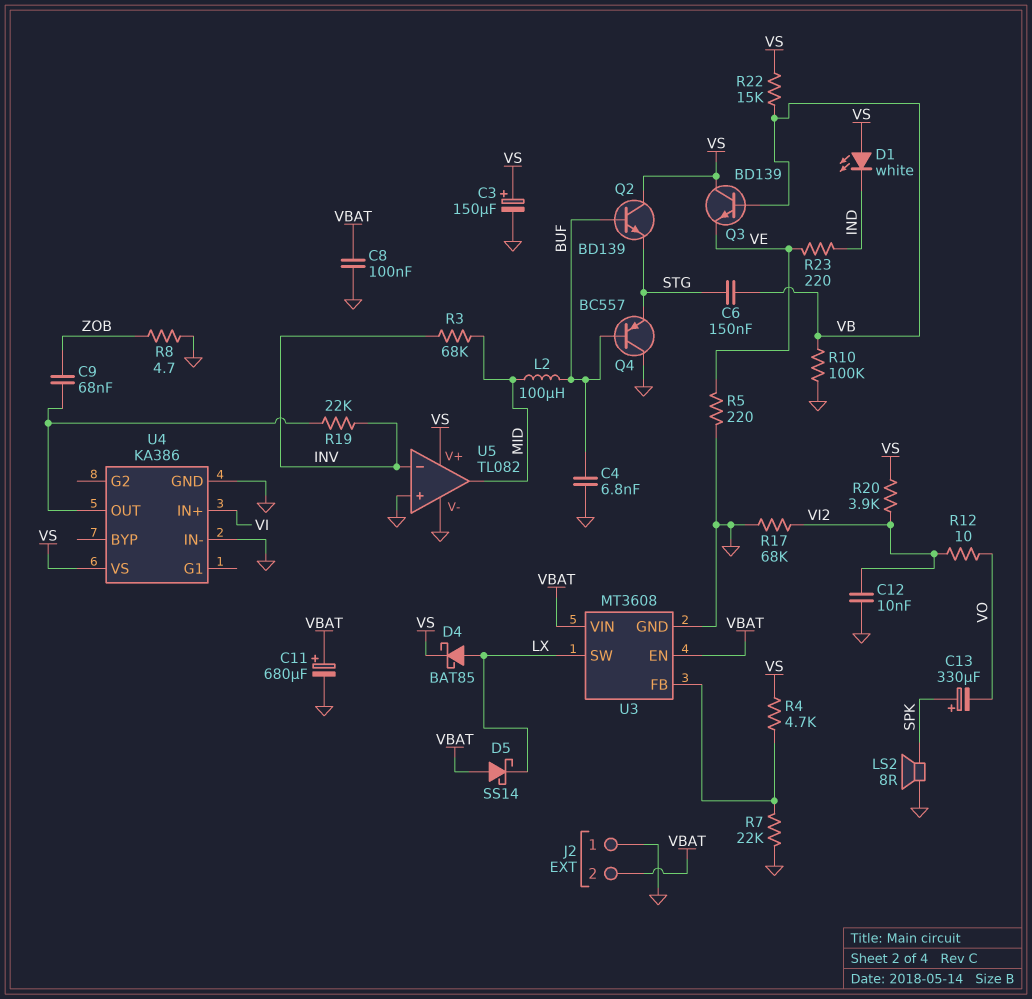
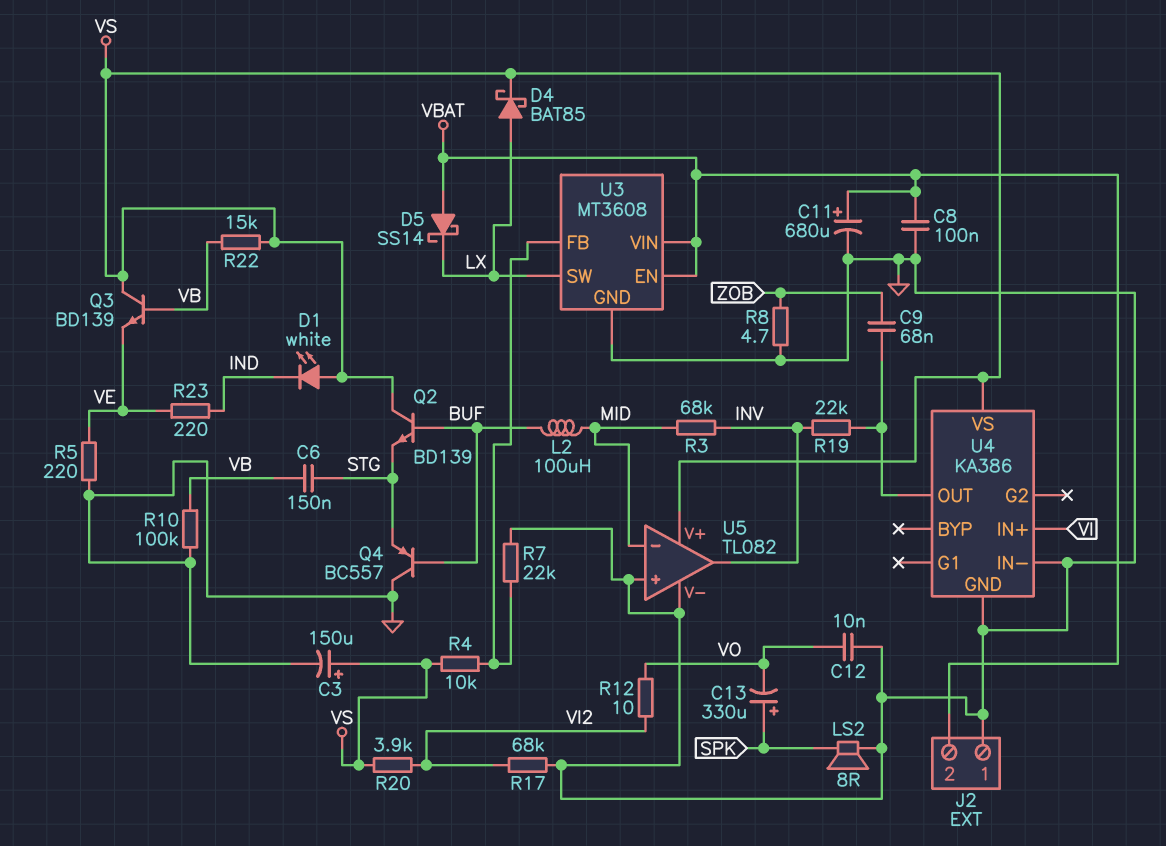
C4: 6.8nF (BUF, GND) -> none
C12: 10nF (GND, VI2) -> 10nF (GND, VO)
R4: 4.7k (U3/FB, VS) -> 10k (U3/FB, VS)
U5 pin in-: INV -> MID
U5 pin out: MID -> INV

